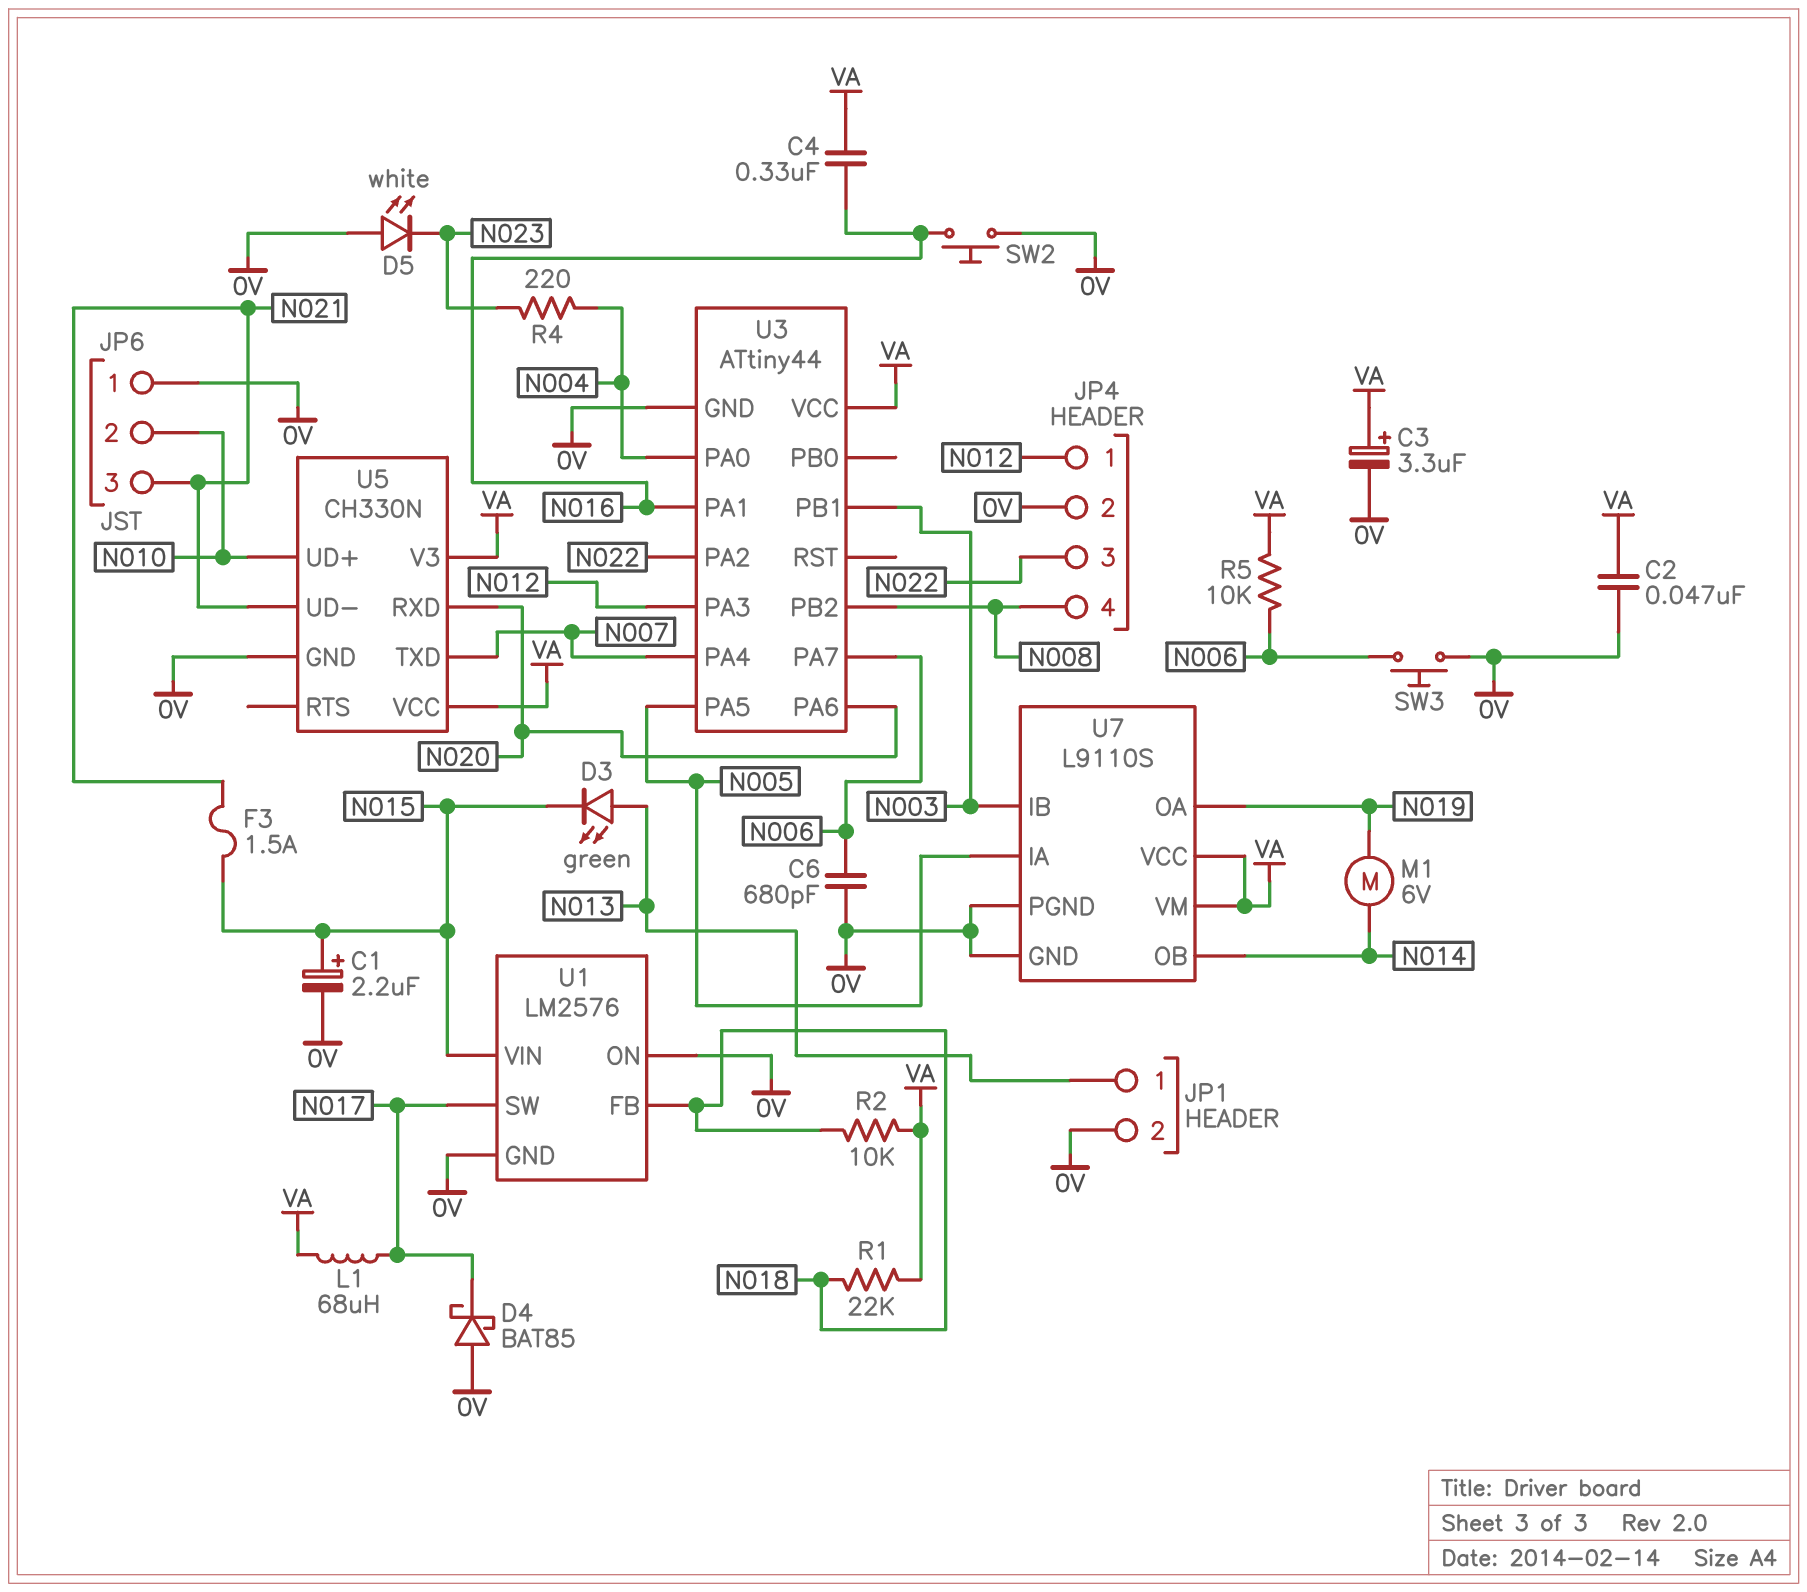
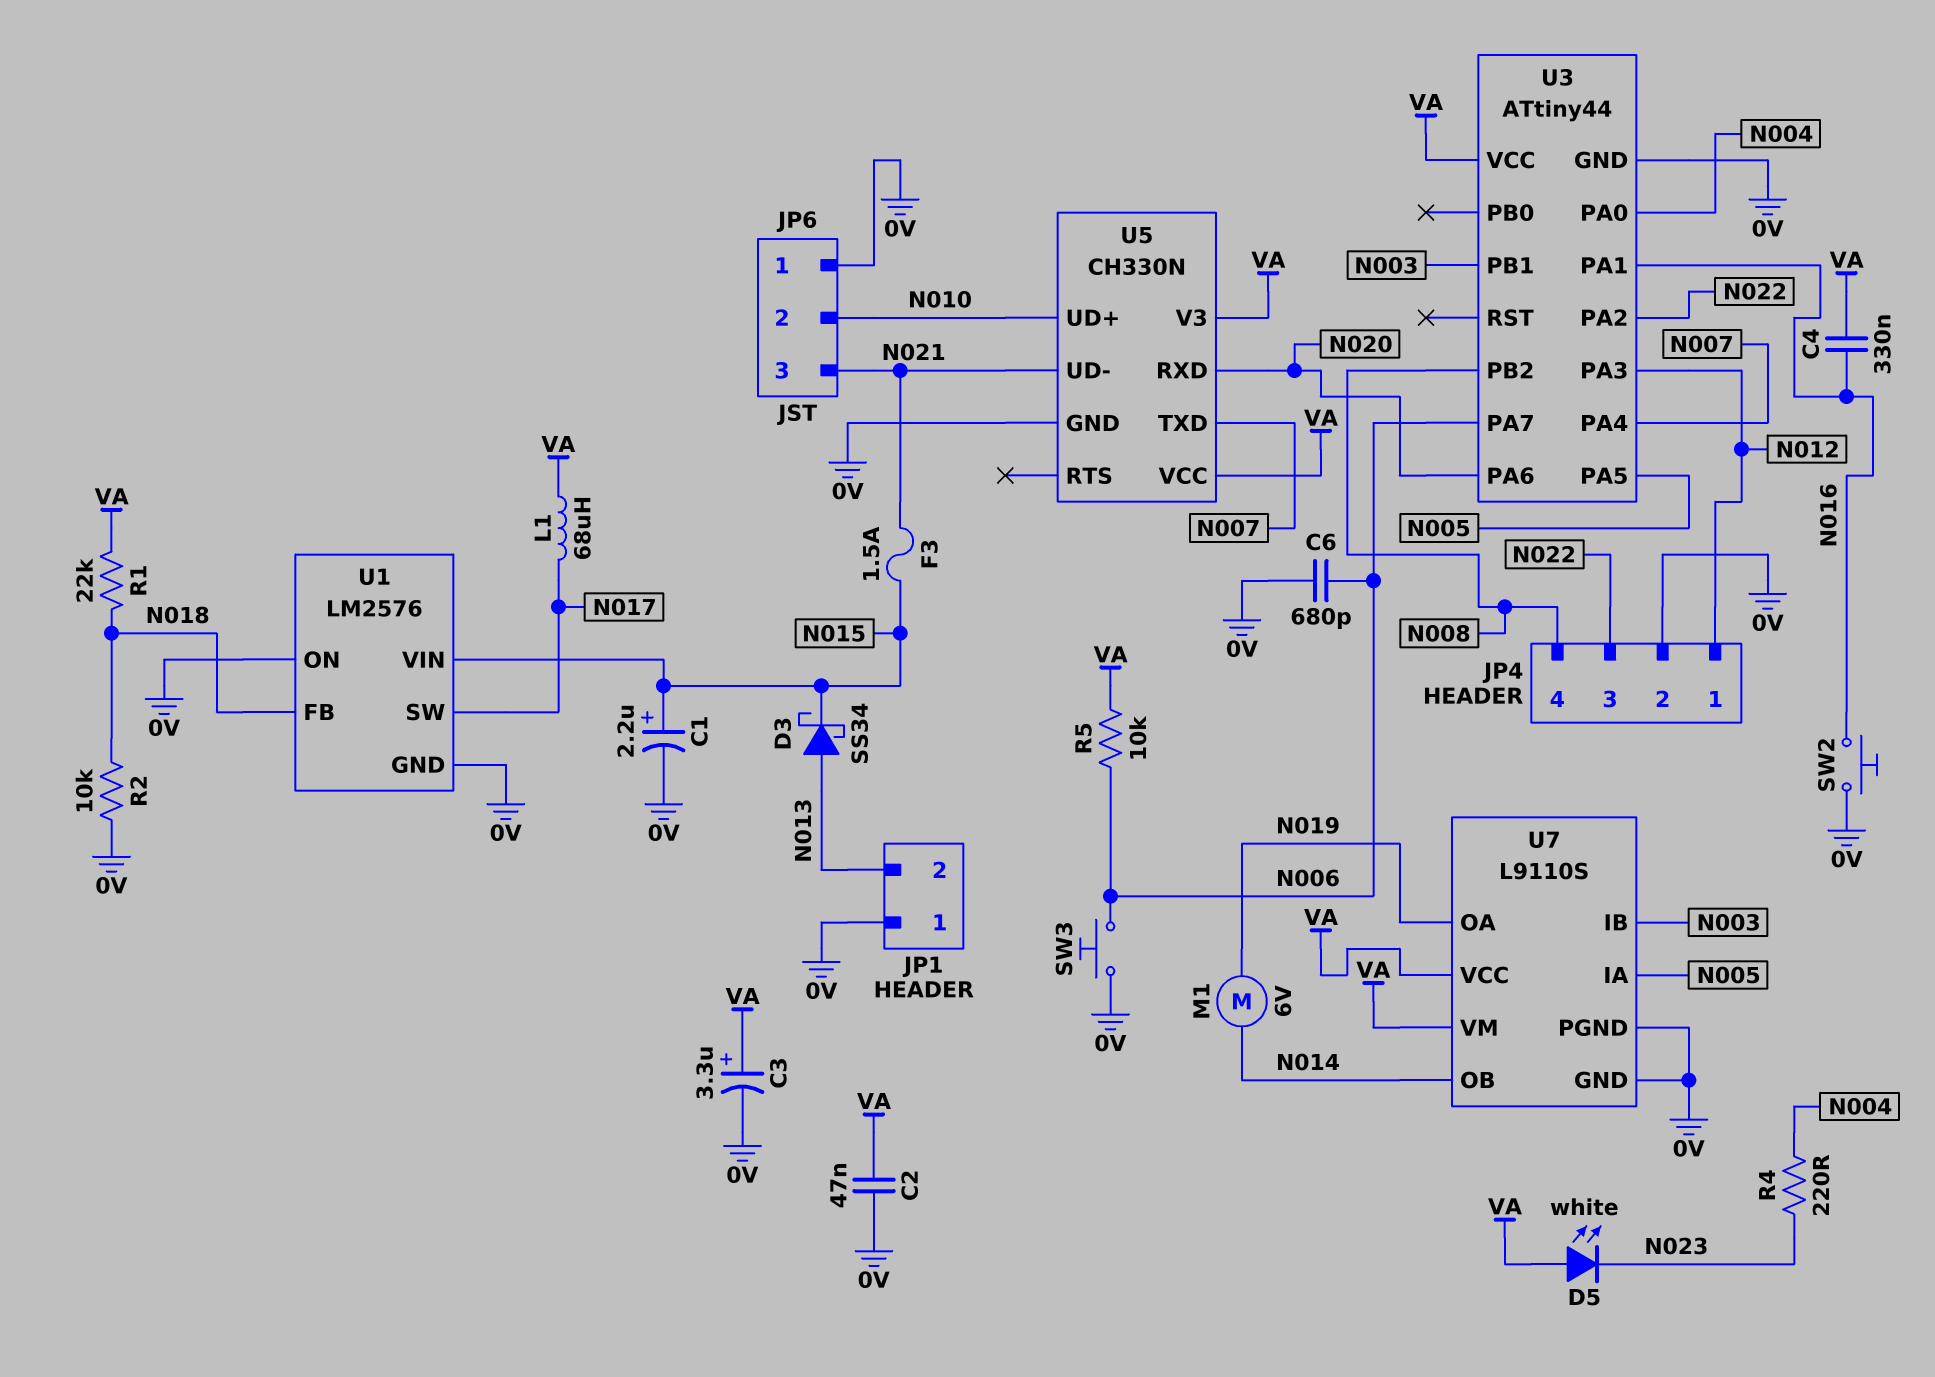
D3: LED green (A N013, K N015) -> schottky SS34 (A N013, K N015)
D4: schottky BAT85 (A 0V, K N017) -> none
D5: LED white (A 0V, K N023) -> LED white (A VA, K N023)
JP1 pin 1: N013 -> 0V
JP1 pin 2: 0V -> N013
R2: 10k (N018, VA) -> 10k (0V, N018)

